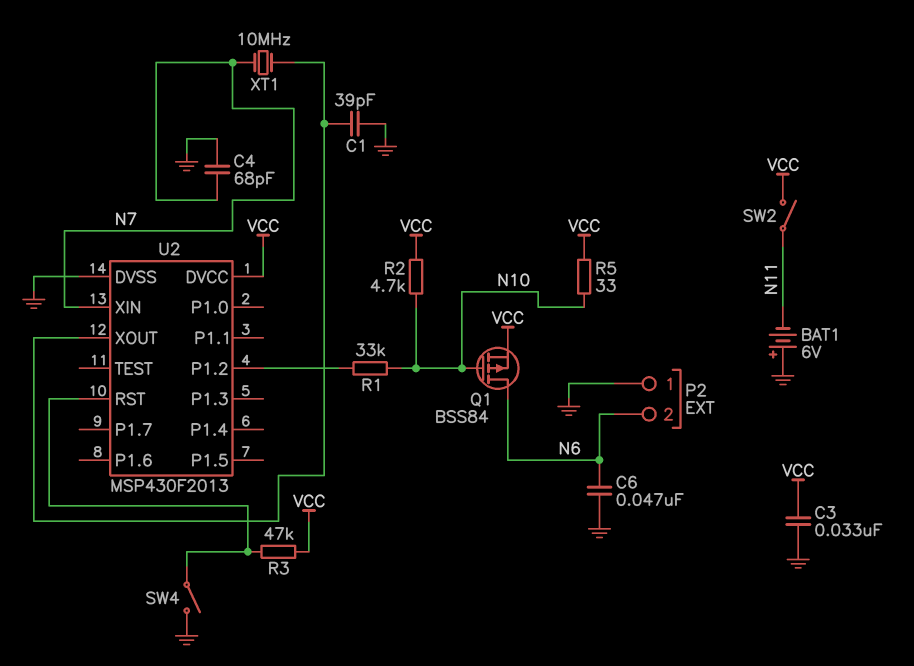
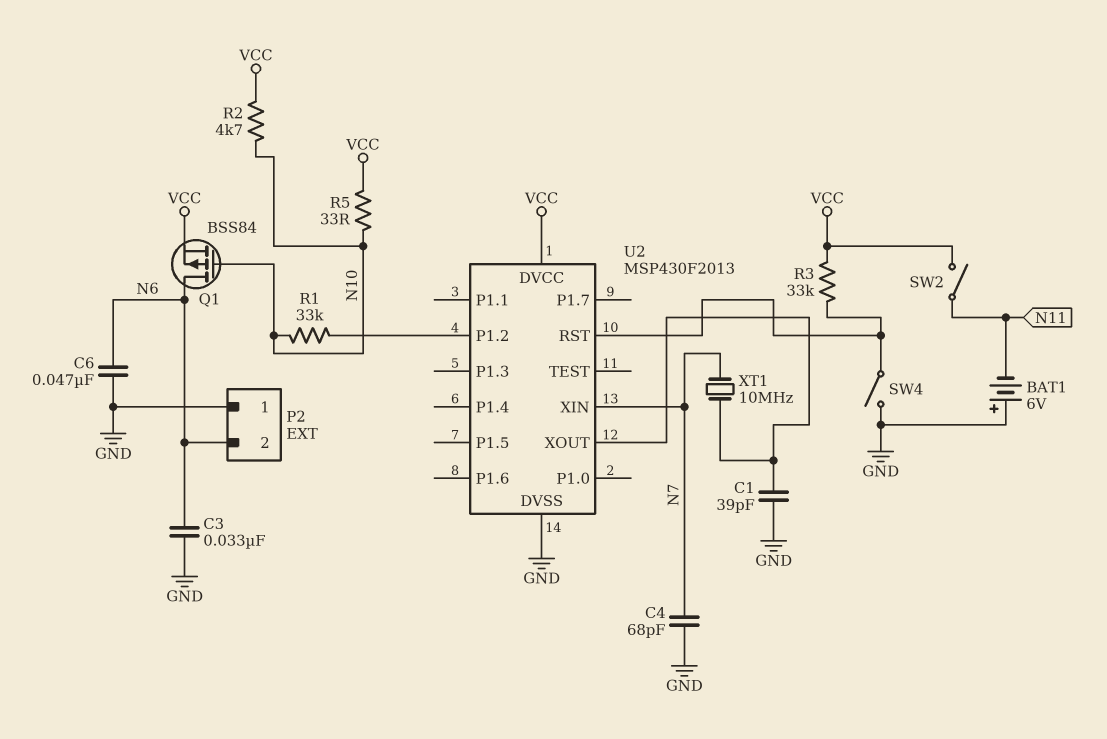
C3: 33nF (GND, VCC) -> 33nF (GND, N6)
R3: 47k (U2/RST, VCC) -> 33k (U2/RST, VCC)

